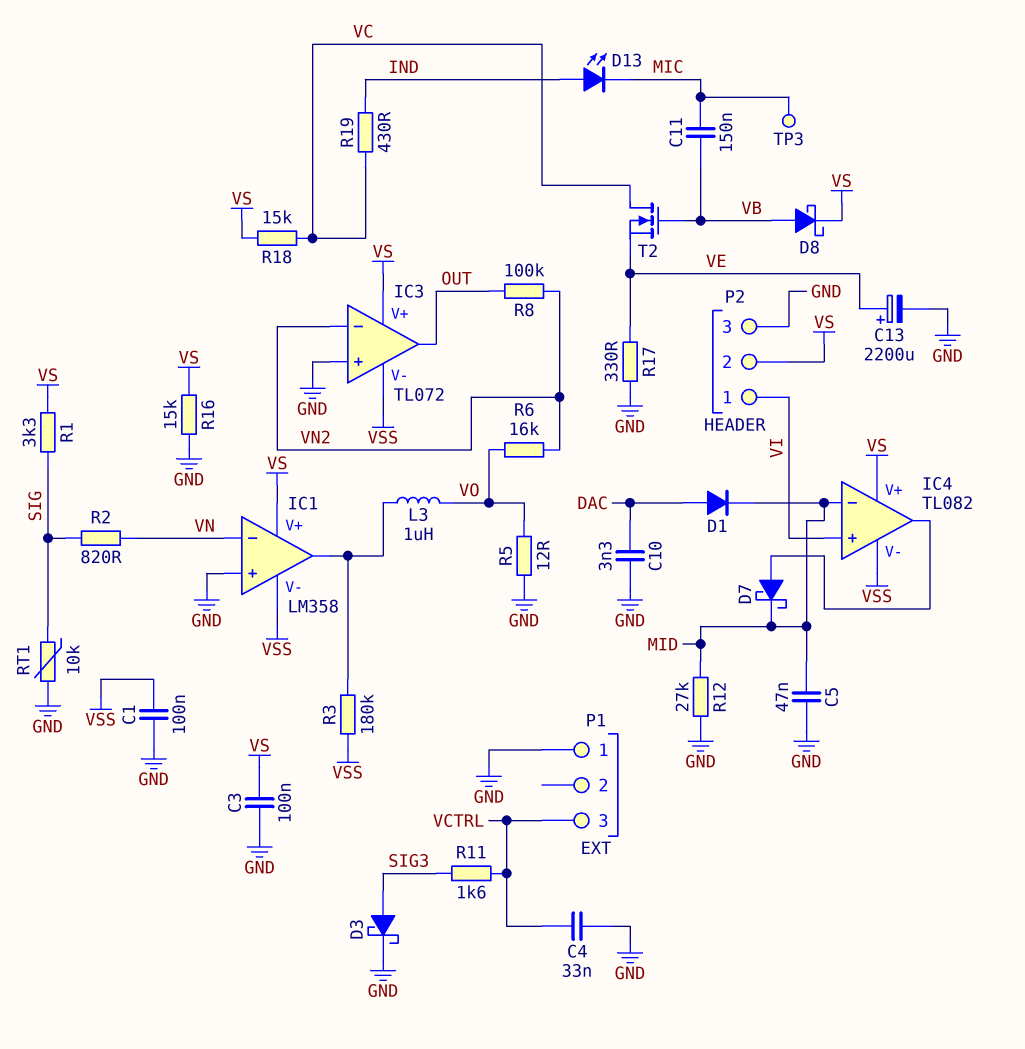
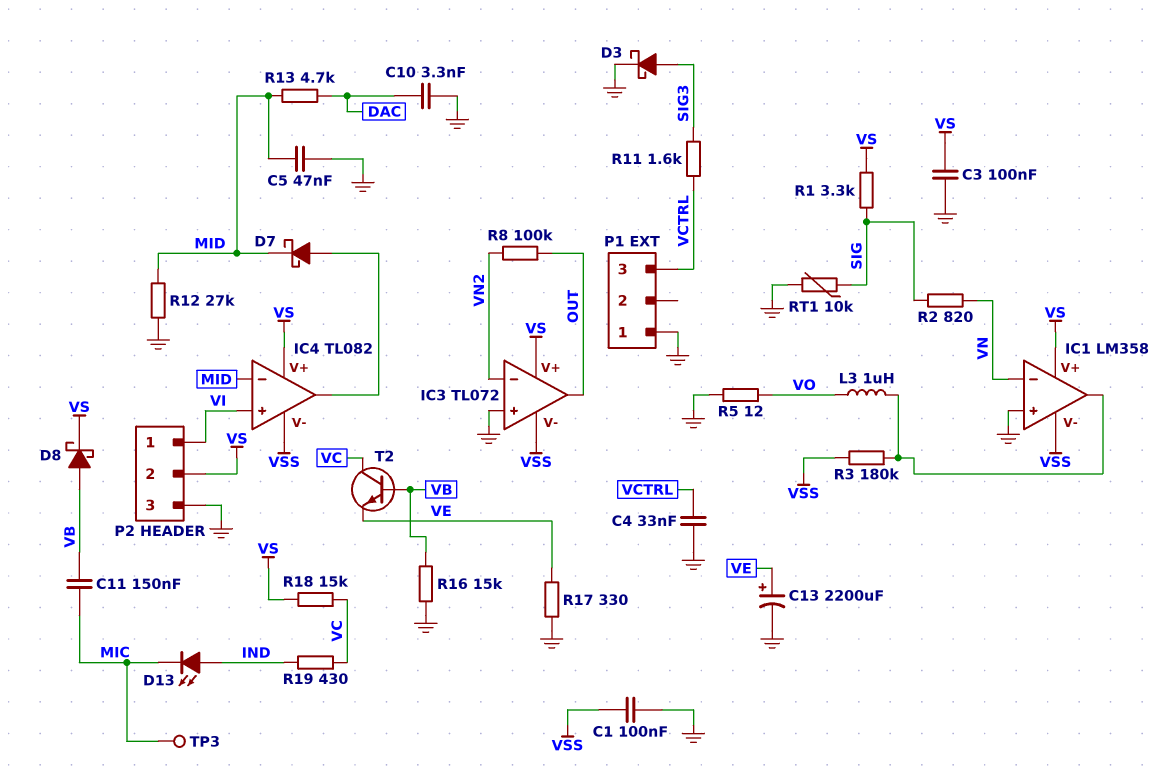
D1: diode (A DAC, K MID) -> none
R6: 16k (VN2, VO) -> none
R13: none -> 4.7k (DAC, MID)
R16: 15k (GND, VS) -> 15k (GND, VB)
T2: NMOS (G VB, D VC, S VE) -> NPN (B VB, C VC, E VE)

